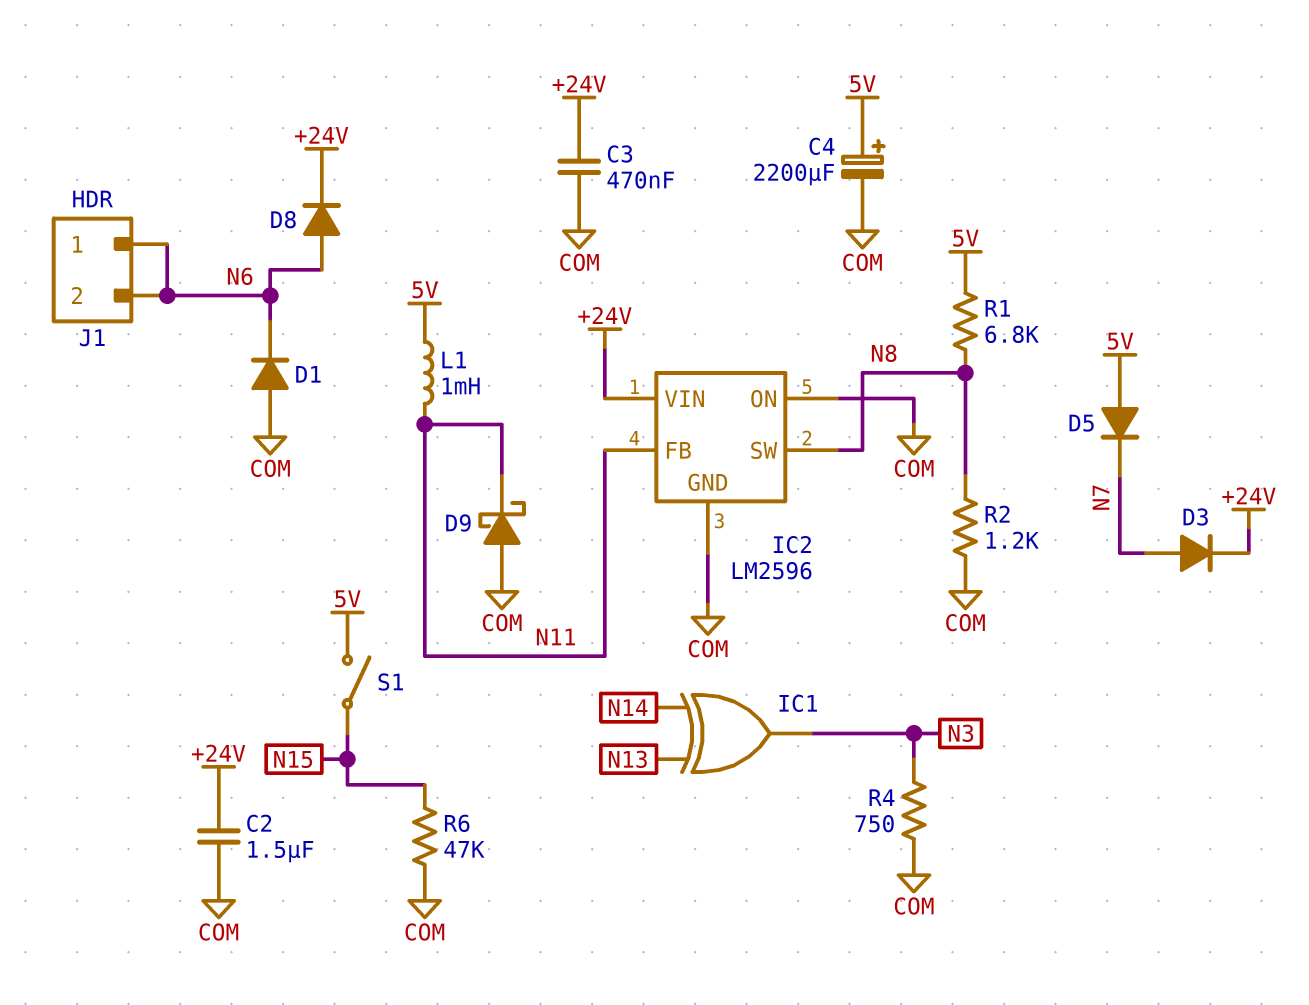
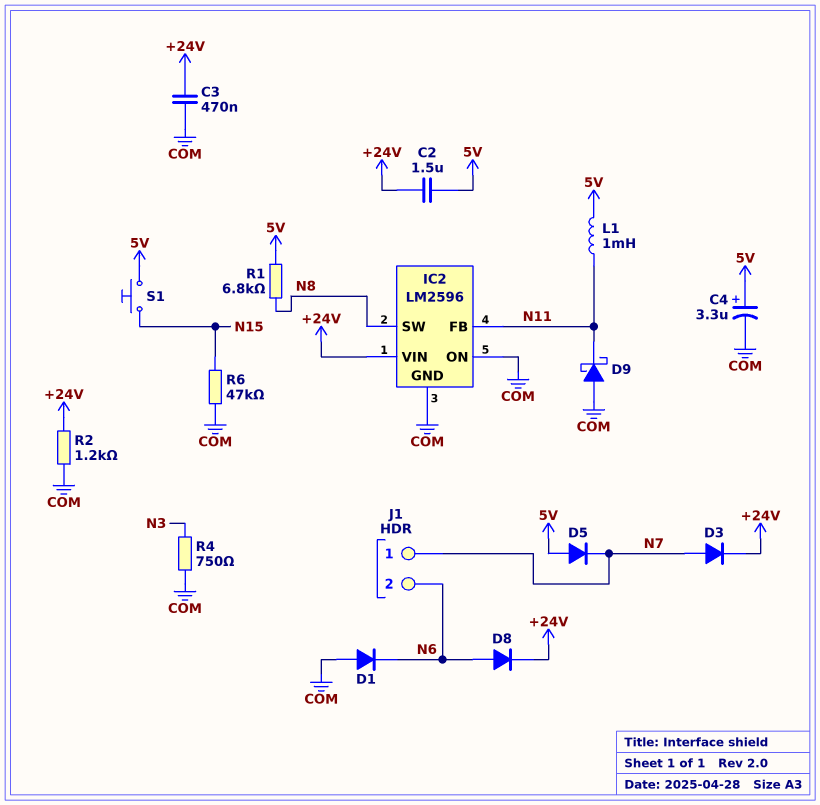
C2: 1.5uF (+24V, COM) -> 1.5uF (+24V, 5V)
C4: 2200uF (plus 5V, minus COM) -> 3.3uF (plus 5V, minus COM)
IC1: XOR (in N13, in N14, out N3) -> none
J1 pin 1: N6 -> N7
R2: 1.2k (COM, N8) -> 1.2k (+24V, COM)
S1: switch (5V, N15) -> button (5V, N15)

